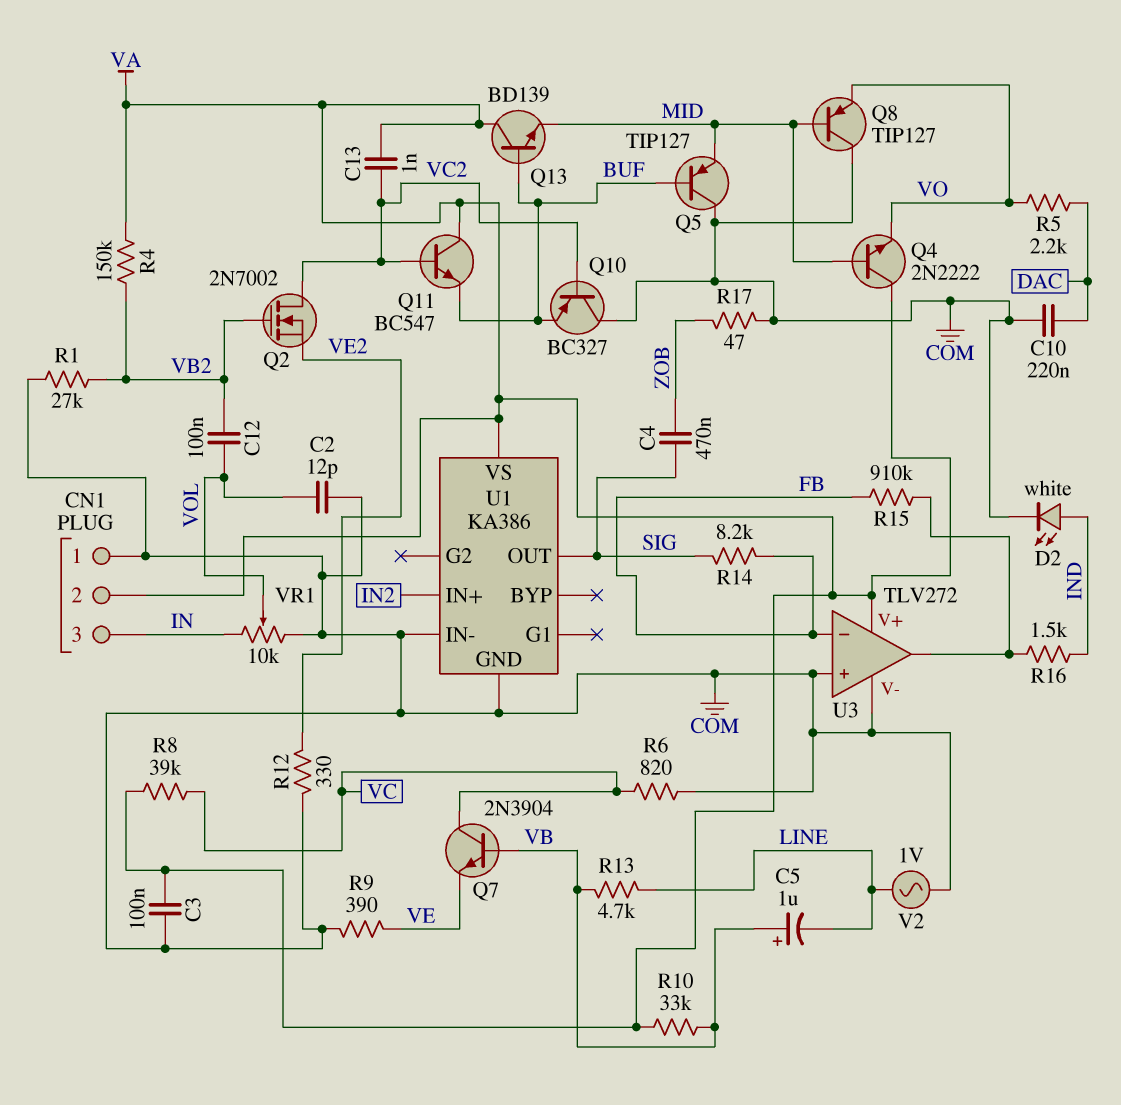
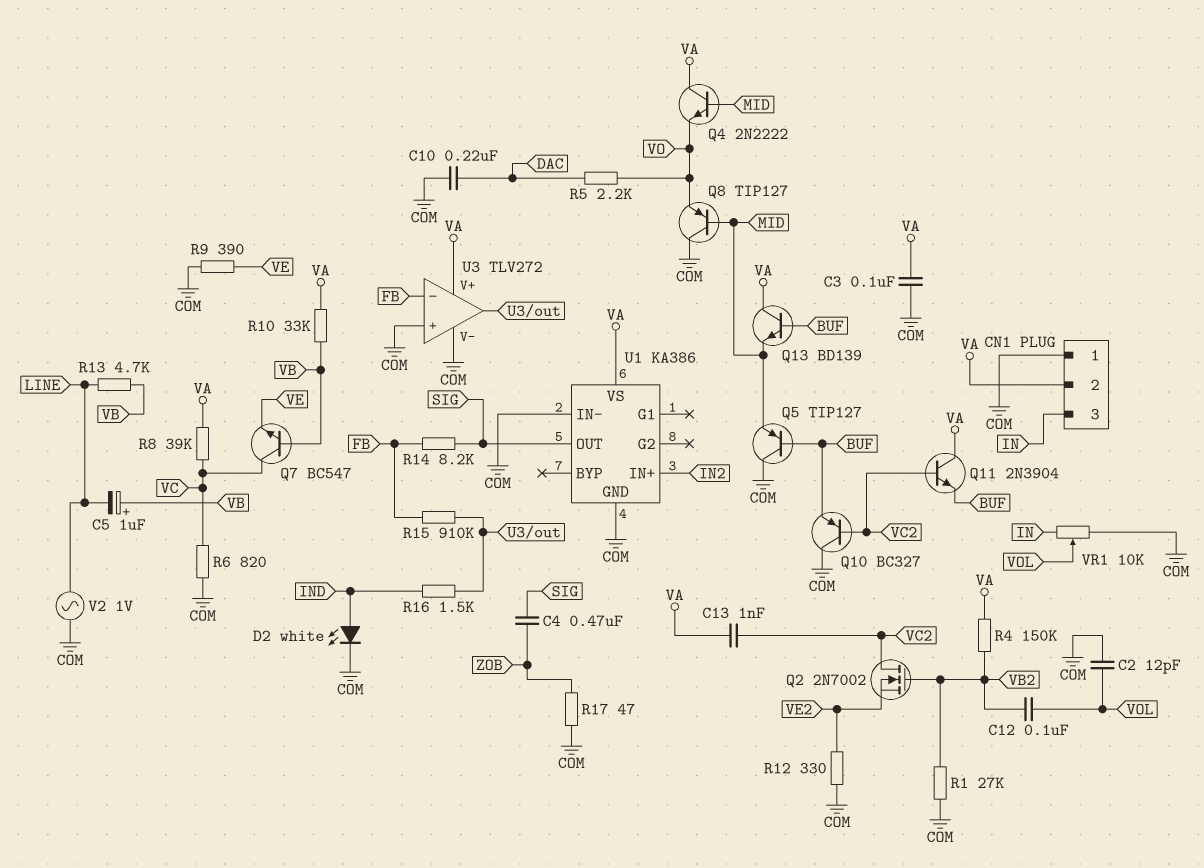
Q7: NPN 2N3904 (B VB, C VC, E VE) -> NPN BC547 (B VB, C VC, E VE)
Q11: NPN BC547 (B VC2, C VA, E BUF) -> NPN 2N3904 (B VC2, C VA, E BUF)

